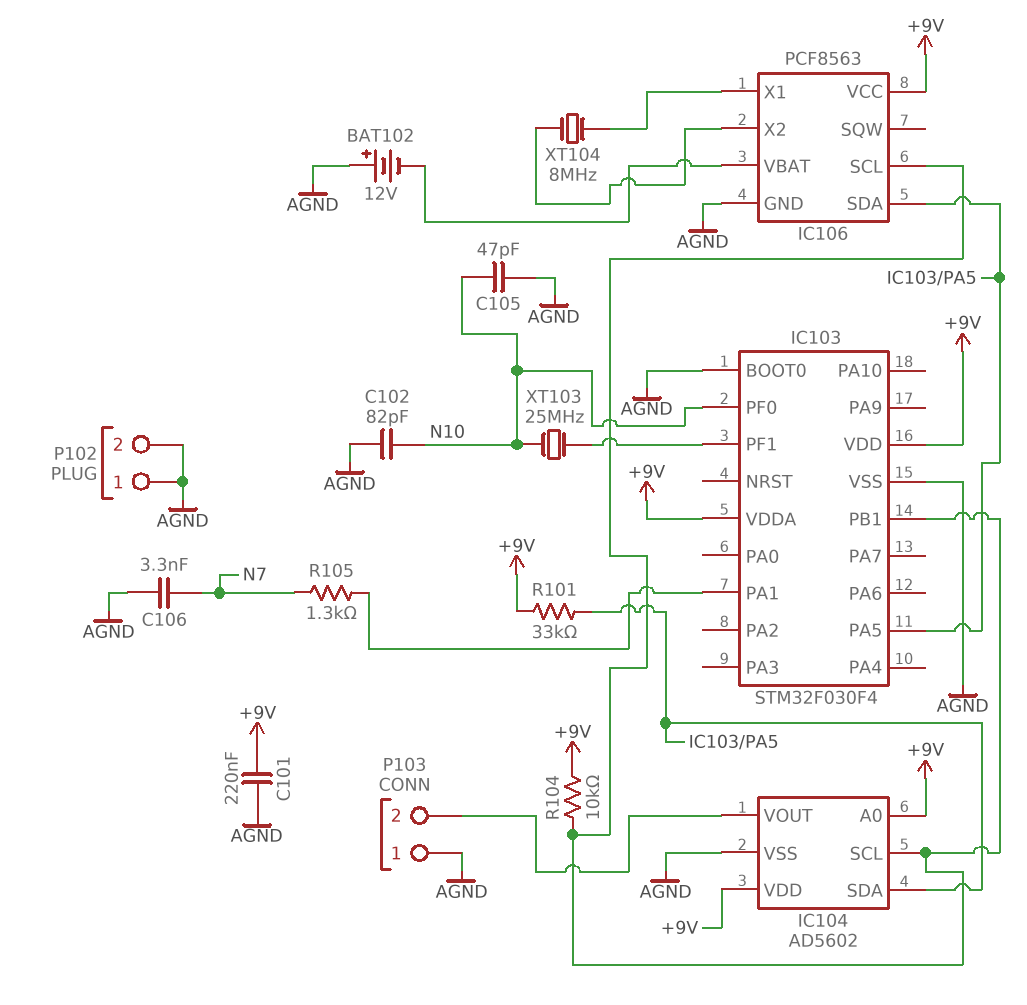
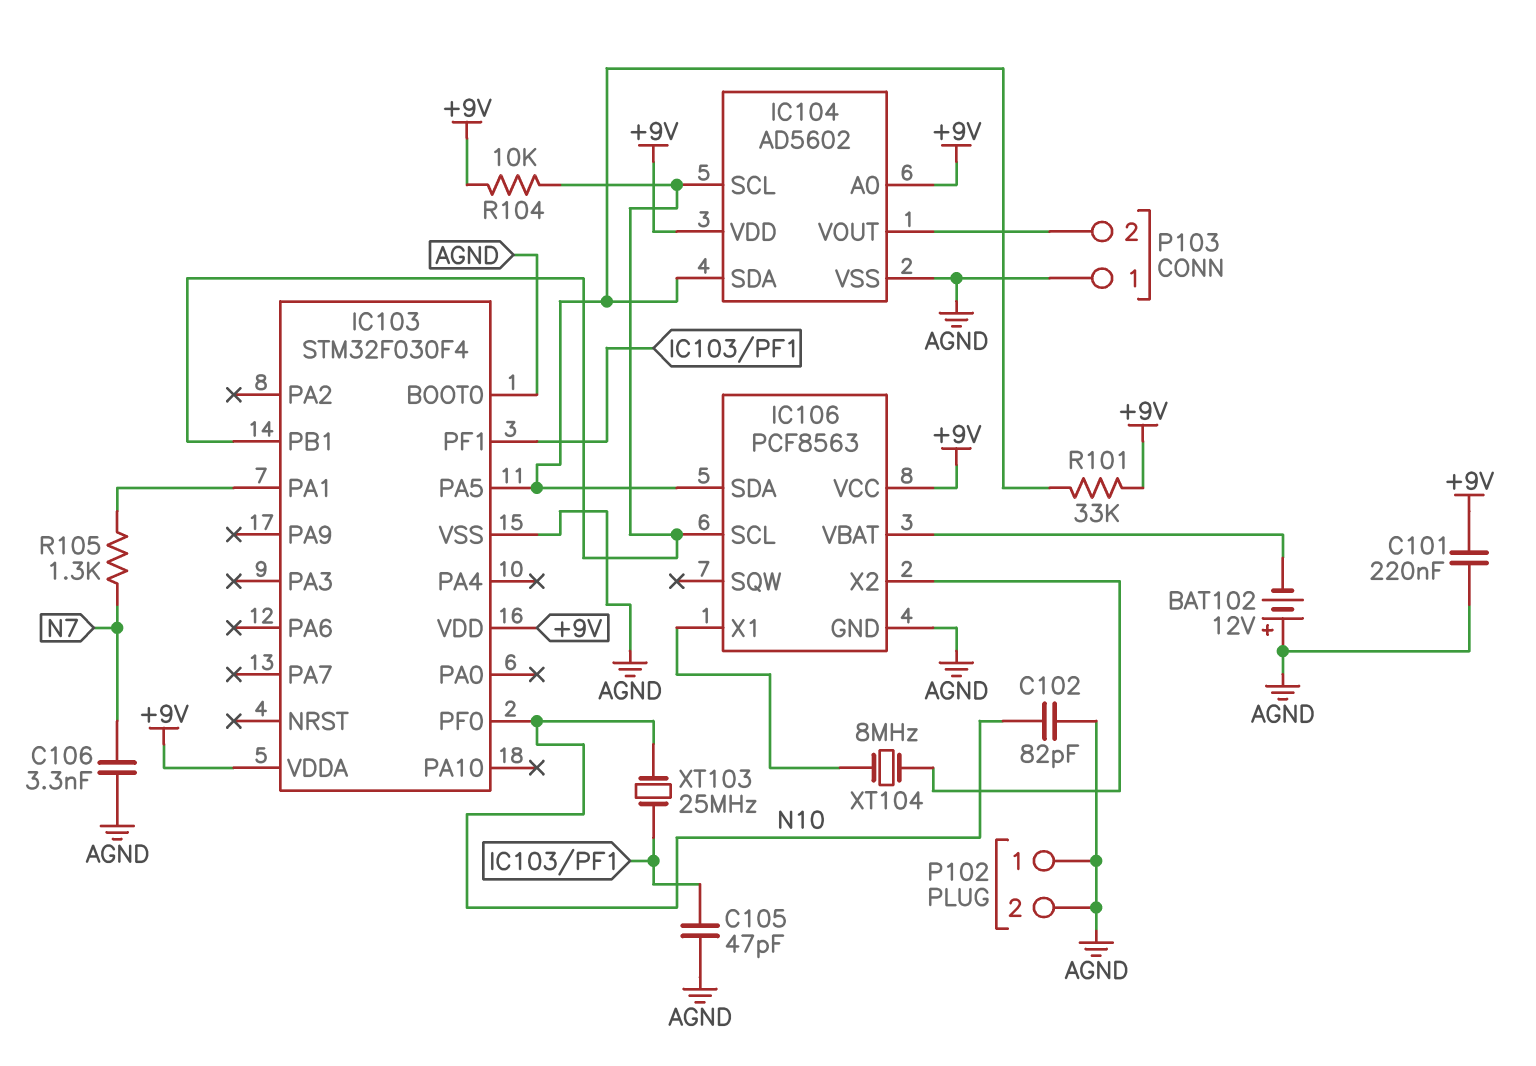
C105: 47pF (AGND, N10) -> 47pF (AGND, IC103/PF1)

